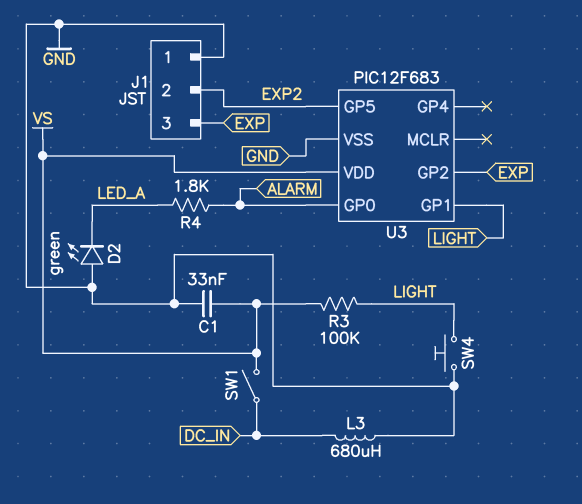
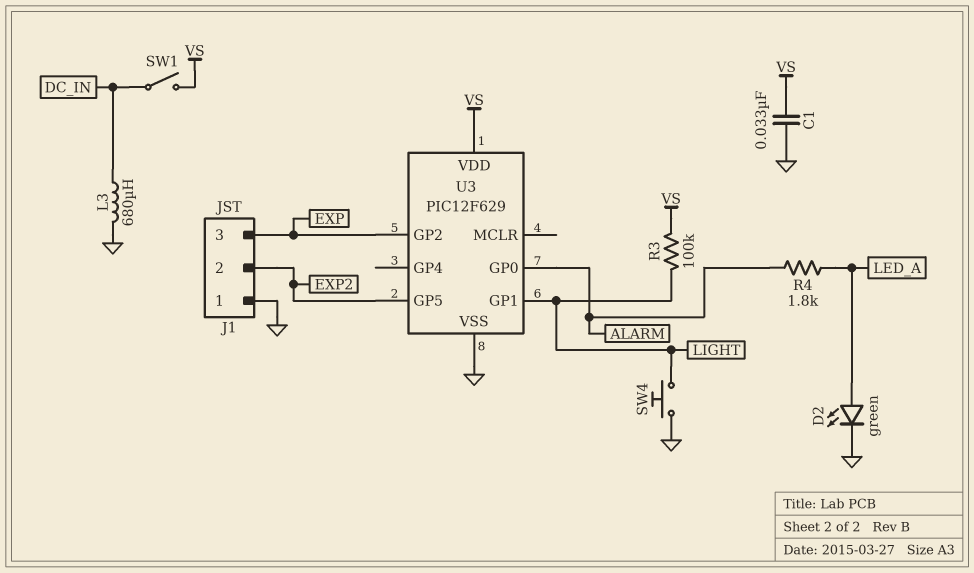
D2: LED green (A GND, K LED_A) -> LED green (A LED_A, K GND)
U3: PIC12F683 -> PIC12F629

